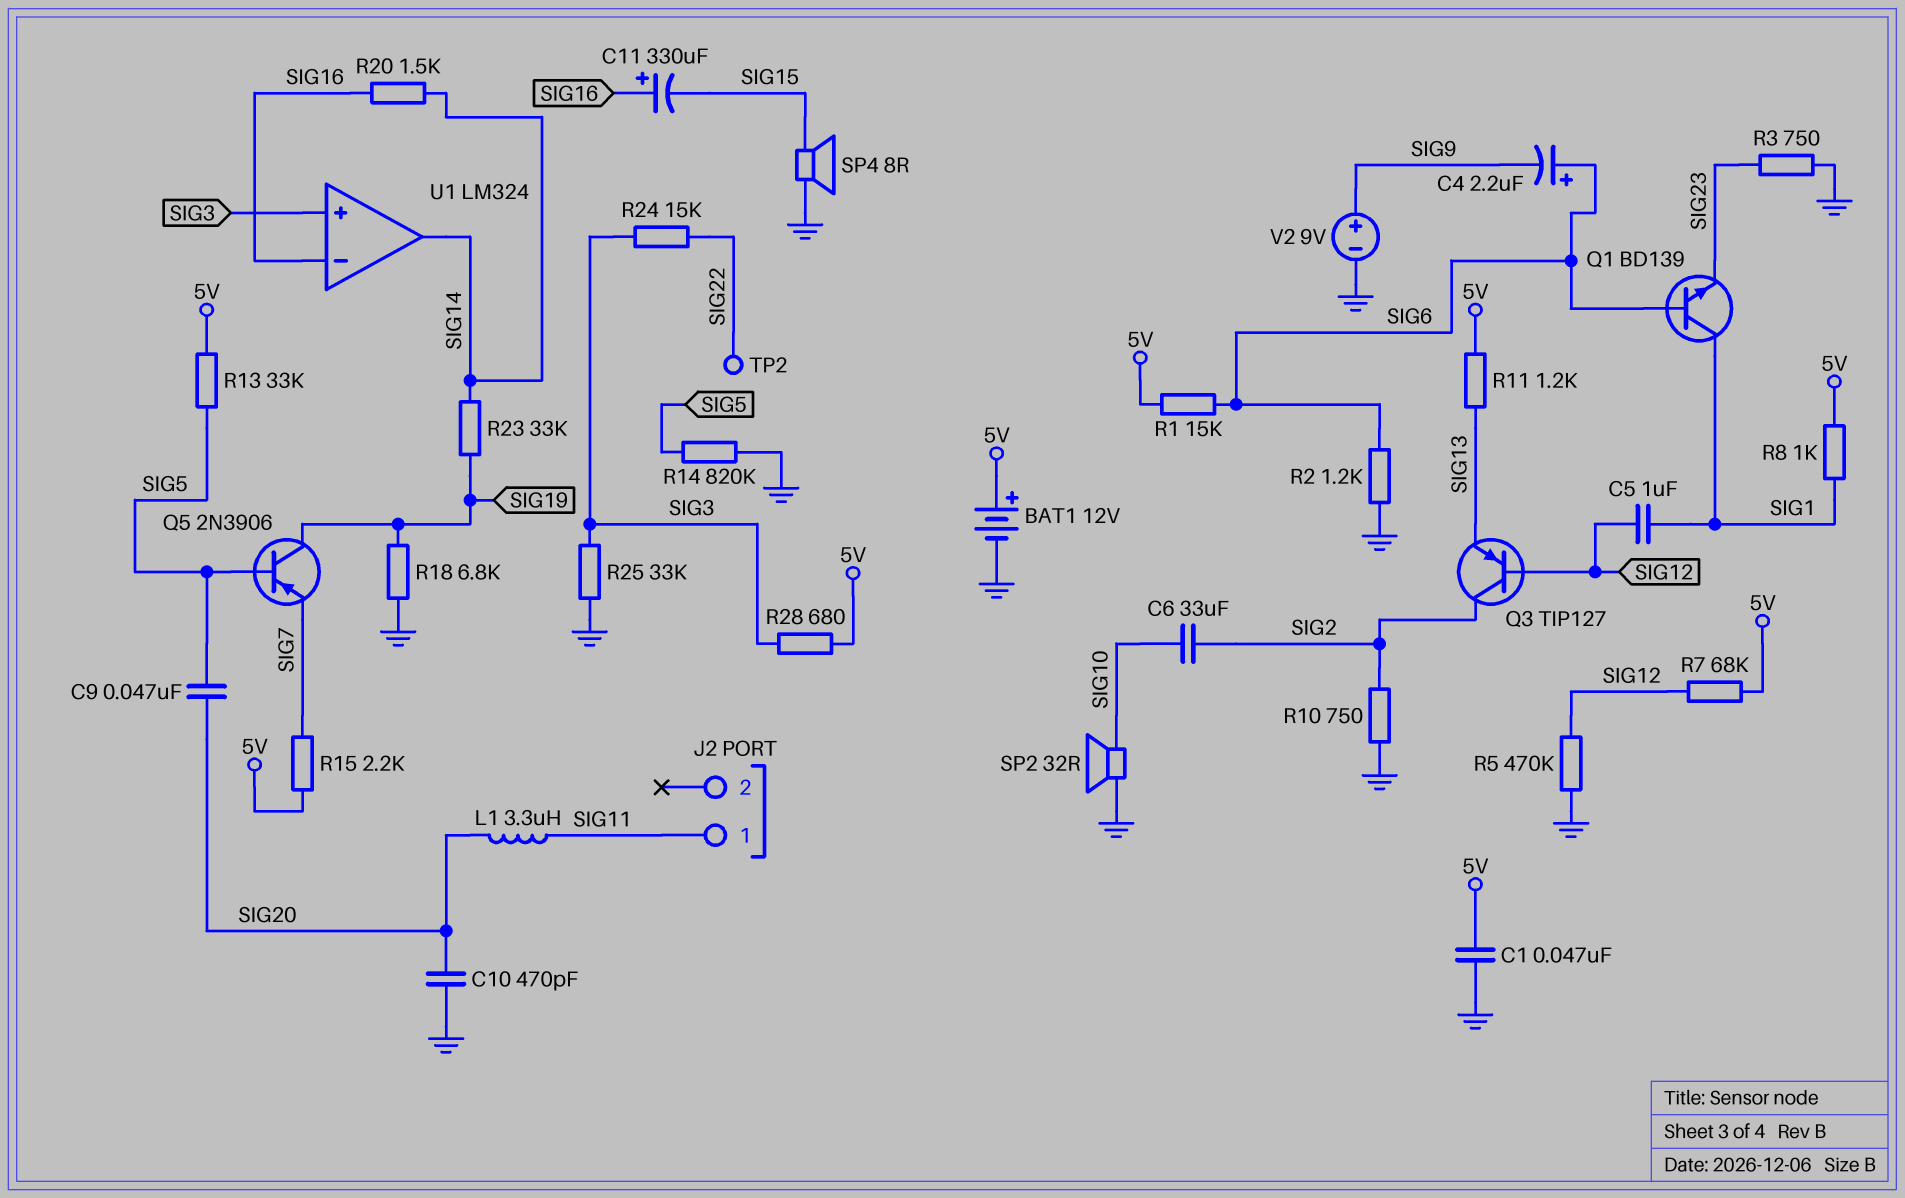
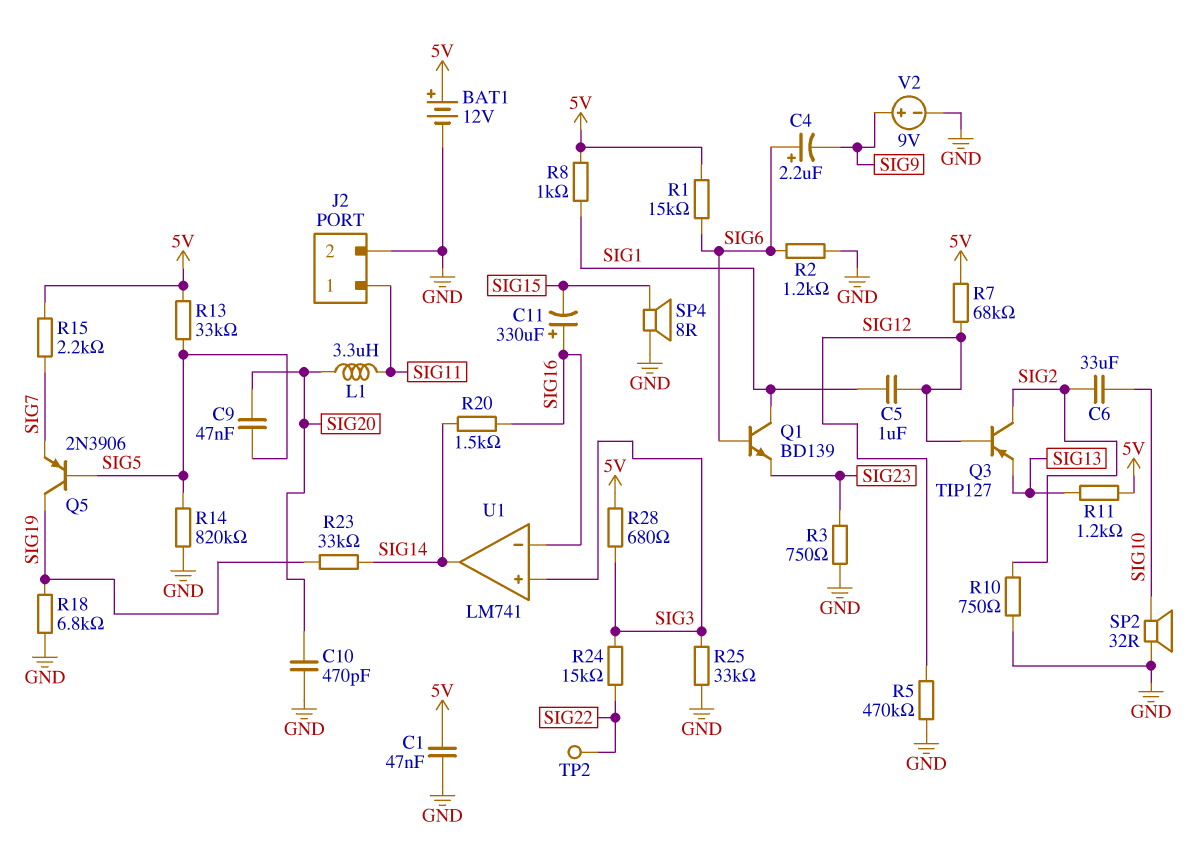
J2 pin 2: none -> GND
U1: LM324 -> LM741

